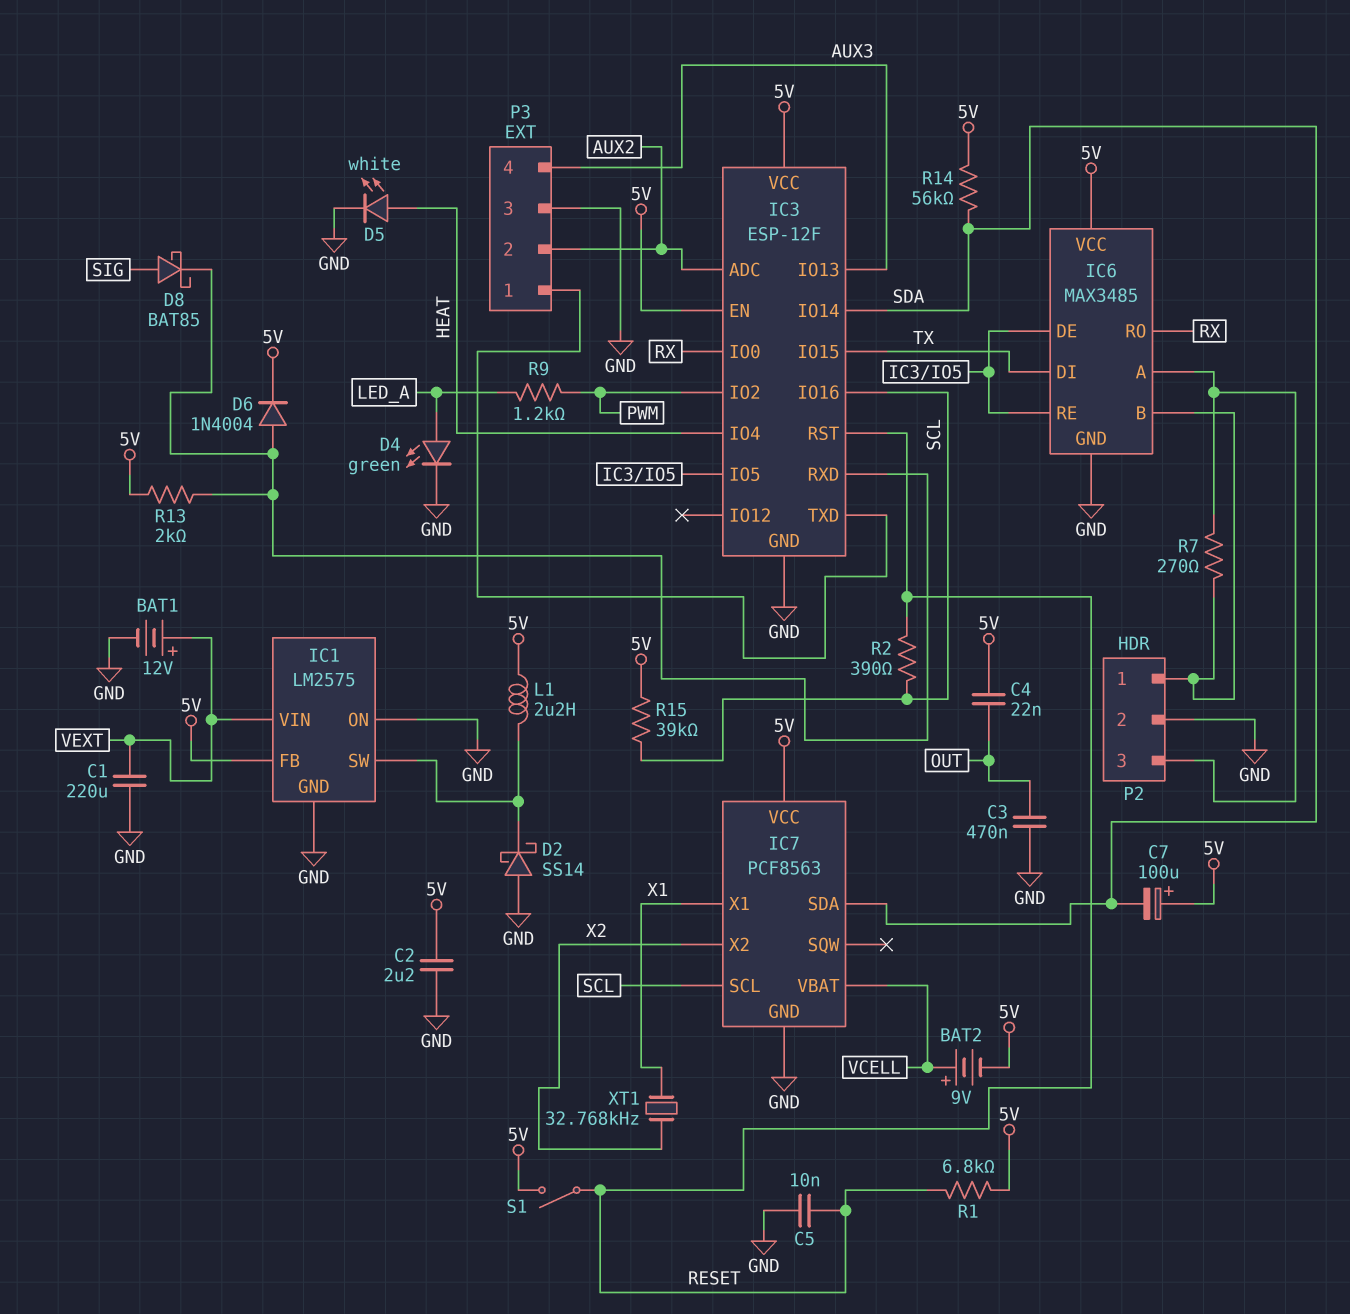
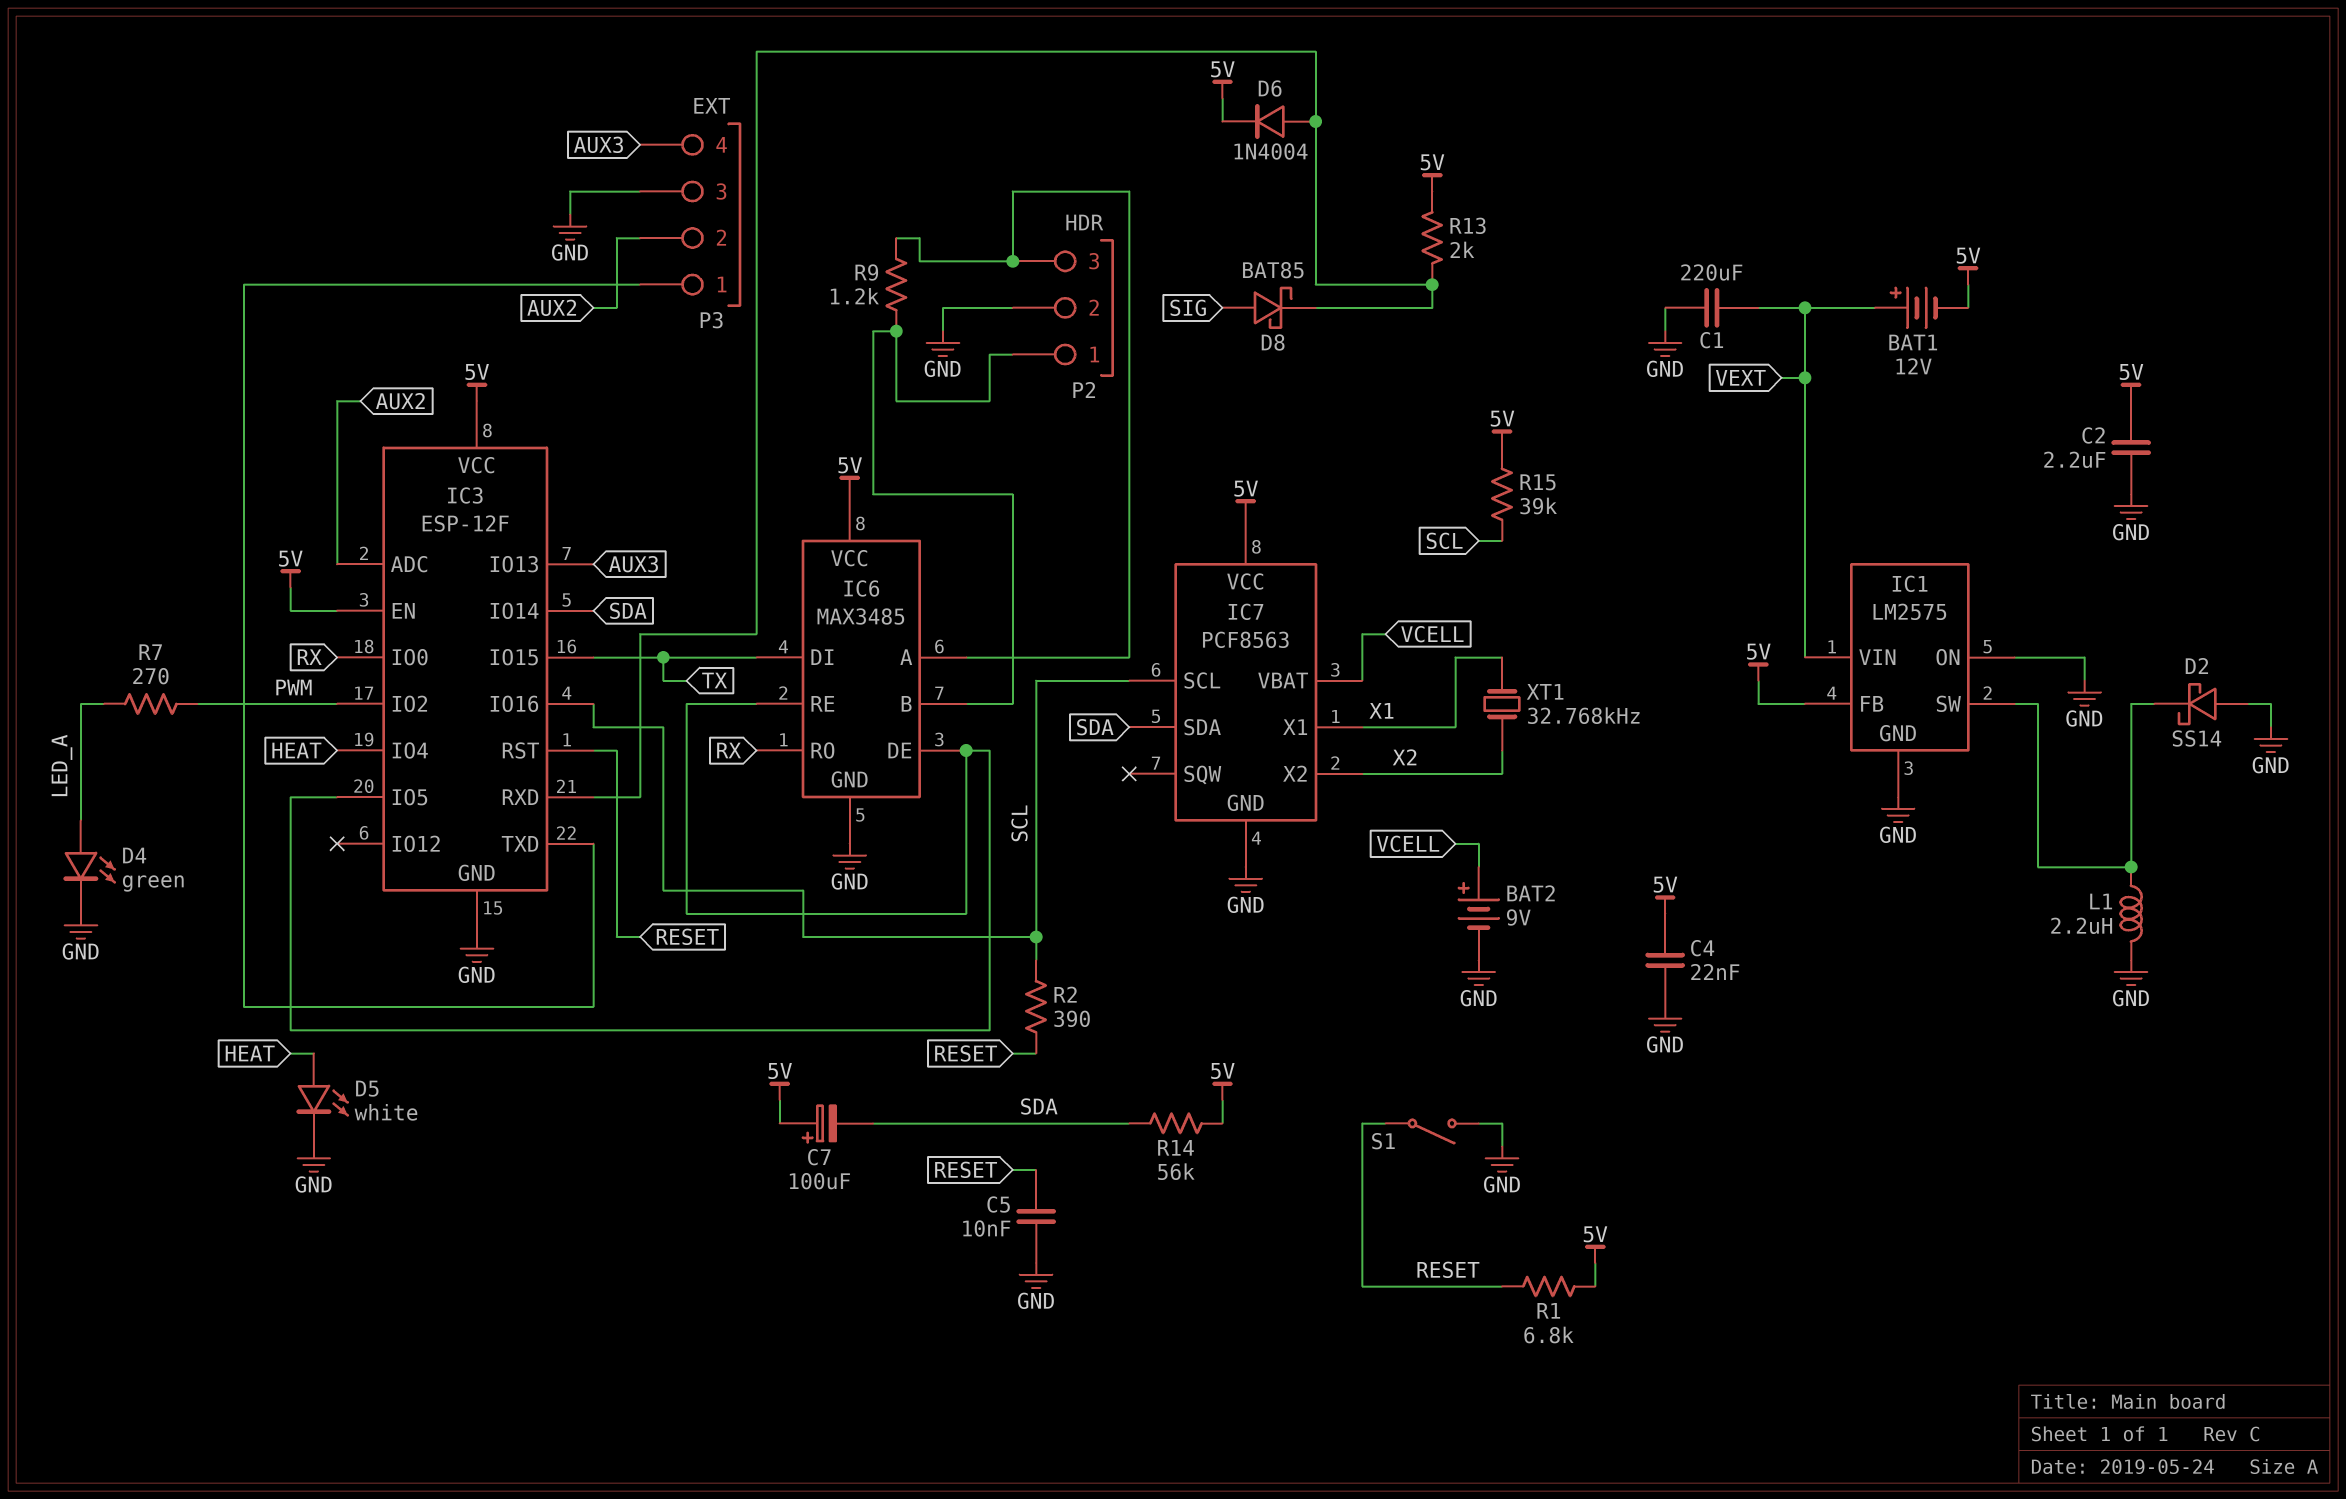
BAT1: 12V (plus VEXT, minus GND) -> 12V (plus VEXT, minus 5V)
BAT2: 9V (plus VCELL, minus 5V) -> 9V (plus VCELL, minus GND)
C3: 470nF (GND, OUT) -> none
C4: 22nF (5V, OUT) -> 22nF (5V, GND)
L1: 2.2uH (5V, IC1/SW) -> 2.2uH (GND, IC1/SW)
R7: 270 (IC6/A, IC6/B) -> 270 (LED_A, PWM)
R9: 1.2k (LED_A, PWM) -> 1.2k (IC6/A, IC6/B)
S1: switch (5V, RESET) -> switch (GND, RESET)

